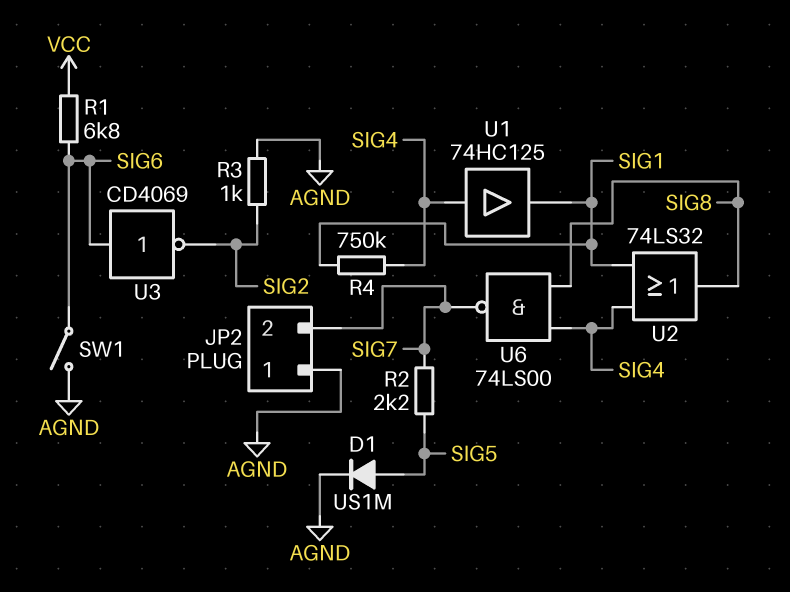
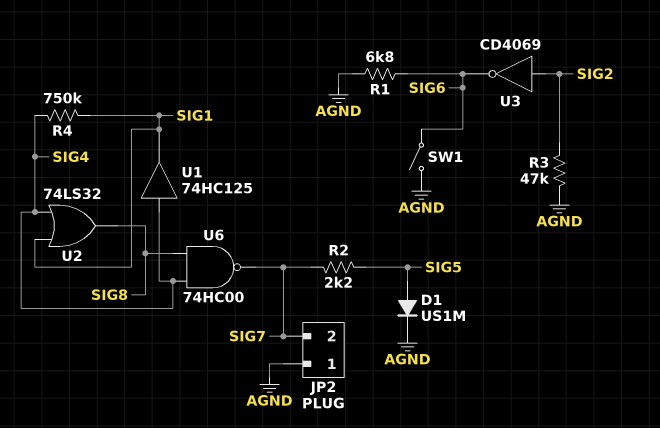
R1: 6.8k (SIG6, VCC) -> 6.8k (AGND, SIG6)
R3: 1k (AGND, SIG2) -> 47k (AGND, SIG2)
U3: NOT CD4069 (in SIG6, out SIG2) -> NOT CD4069 (in SIG2, out SIG6)
U6: NAND 74LS00 (in SIG4, in SIG8, out SIG7) -> NAND 74HC00 (in SIG4, in SIG8, out SIG7)

